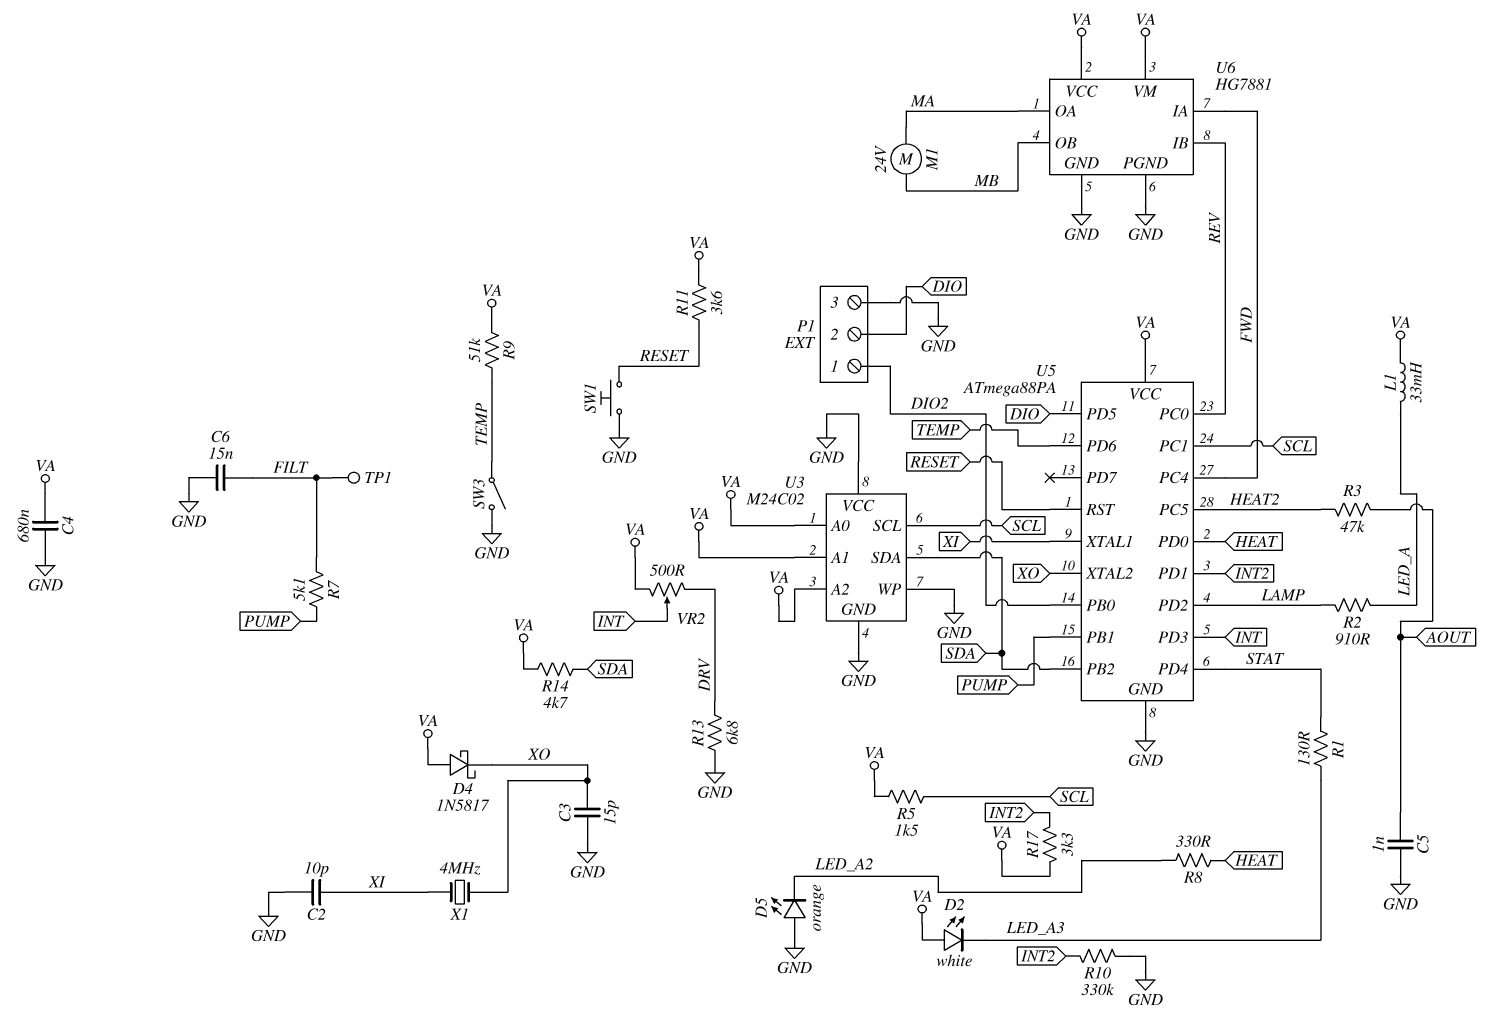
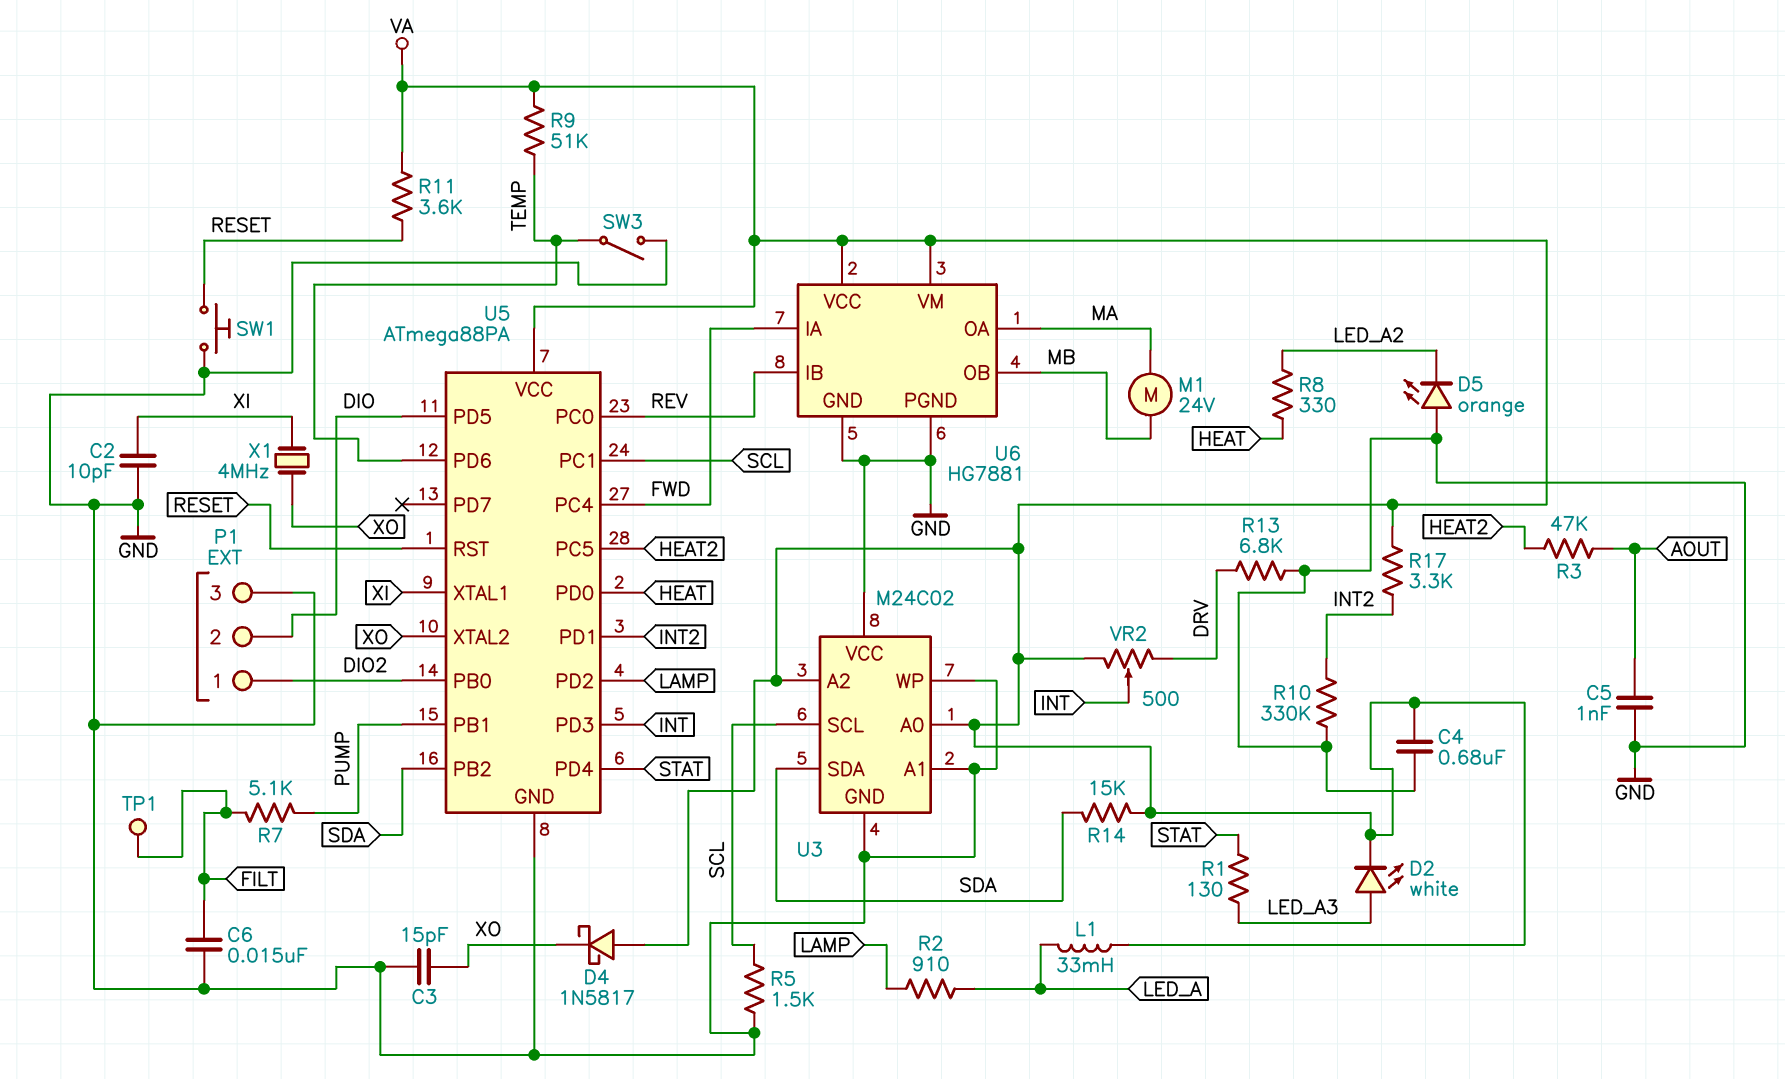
D2: LED white (A VA, K LED_A3) -> LED white (A LED_A3, K VA)
R5: 1.5k (SCL, VA) -> 1.5k (GND, SCL)
R14: 4.7k (SDA, VA) -> 15k (SDA, VA)
U3 pin A1: VA -> GND

